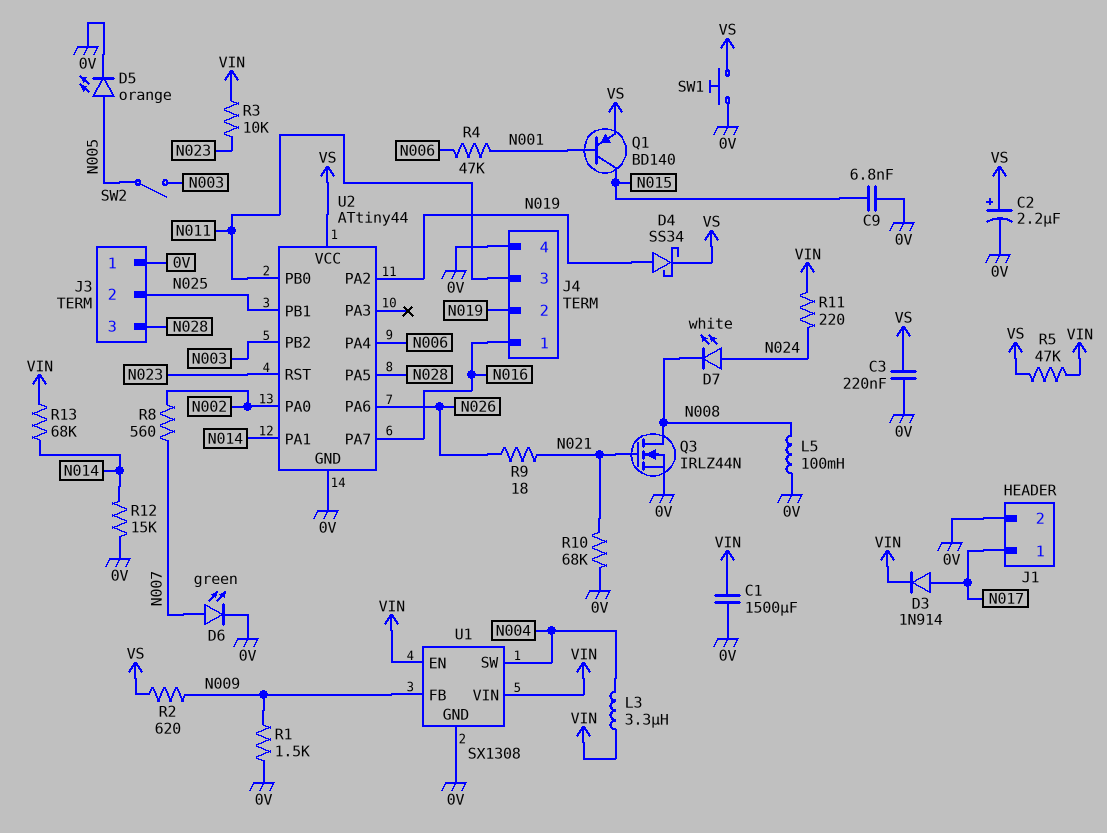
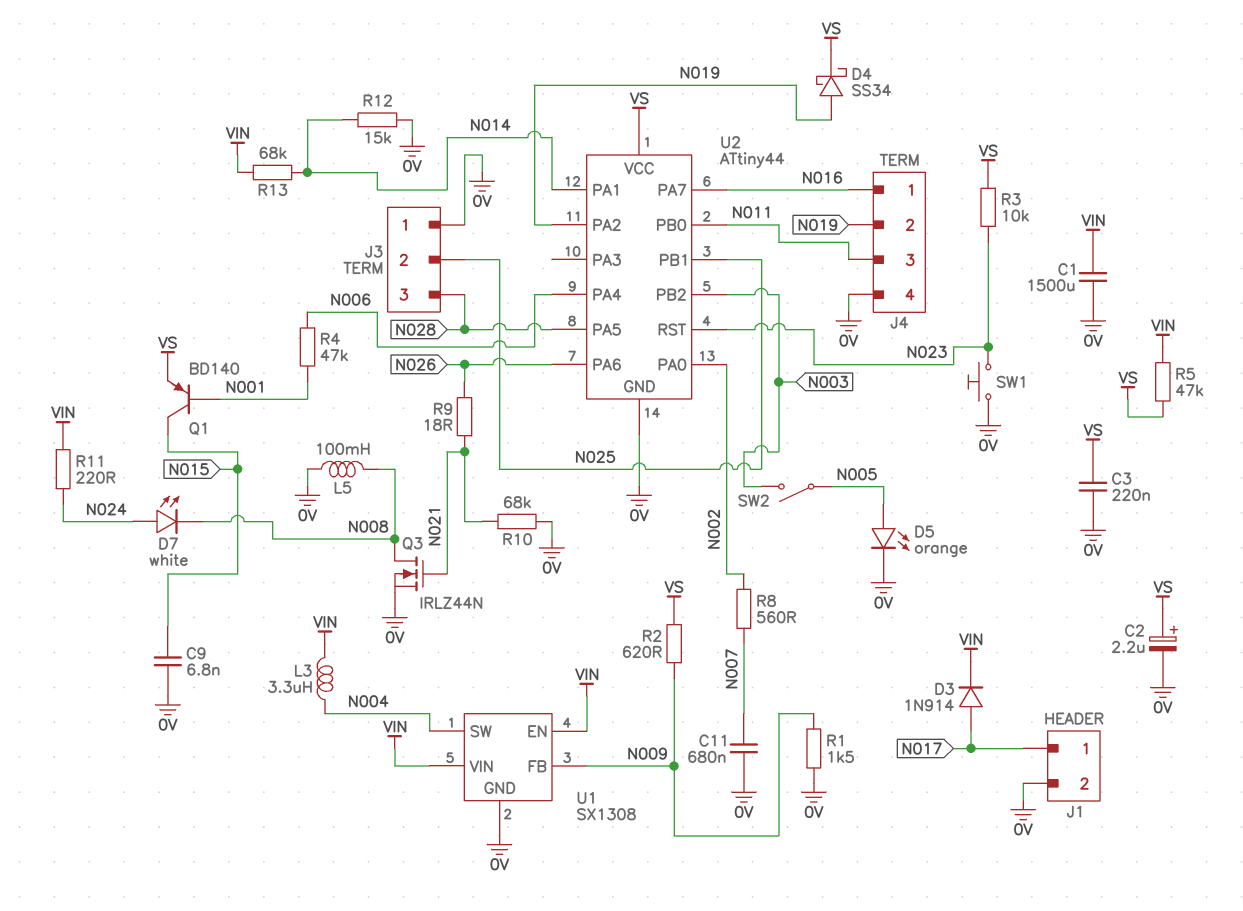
C11: none -> 680nF (0V, N007)
D6: LED green (A N007, K 0V) -> none
R3: 10k (N023, VIN) -> 10k (N023, VS)
SW1: button (0V, VS) -> button (0V, N023)

